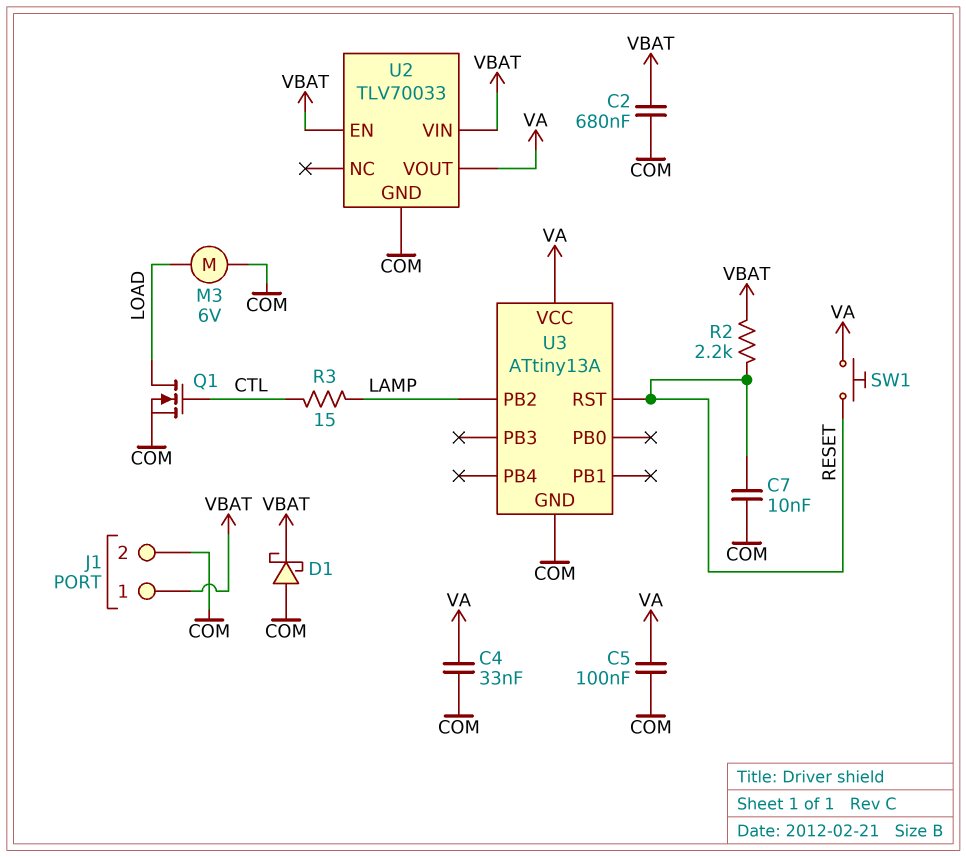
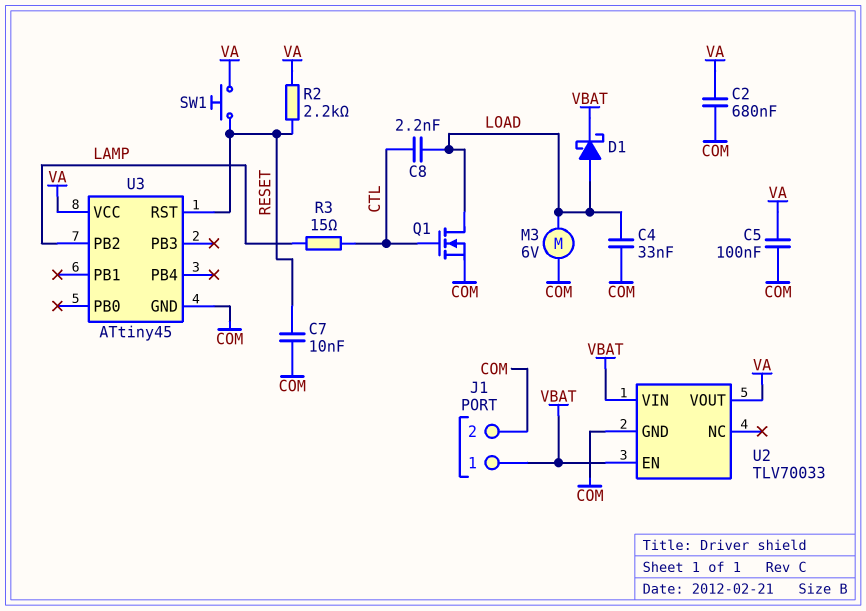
C2: 680nF (COM, VBAT) -> 680nF (COM, VA)
C4: 33nF (COM, VA) -> 33nF (COM, LOAD)
C8: none -> 2.2nF (CTL, LOAD)
D1: schottky (A COM, K VBAT) -> schottky (A LOAD, K VBAT)
R2: 2.2k (RESET, VBAT) -> 2.2k (RESET, VA)
U3: ATtiny13A -> ATtiny45

